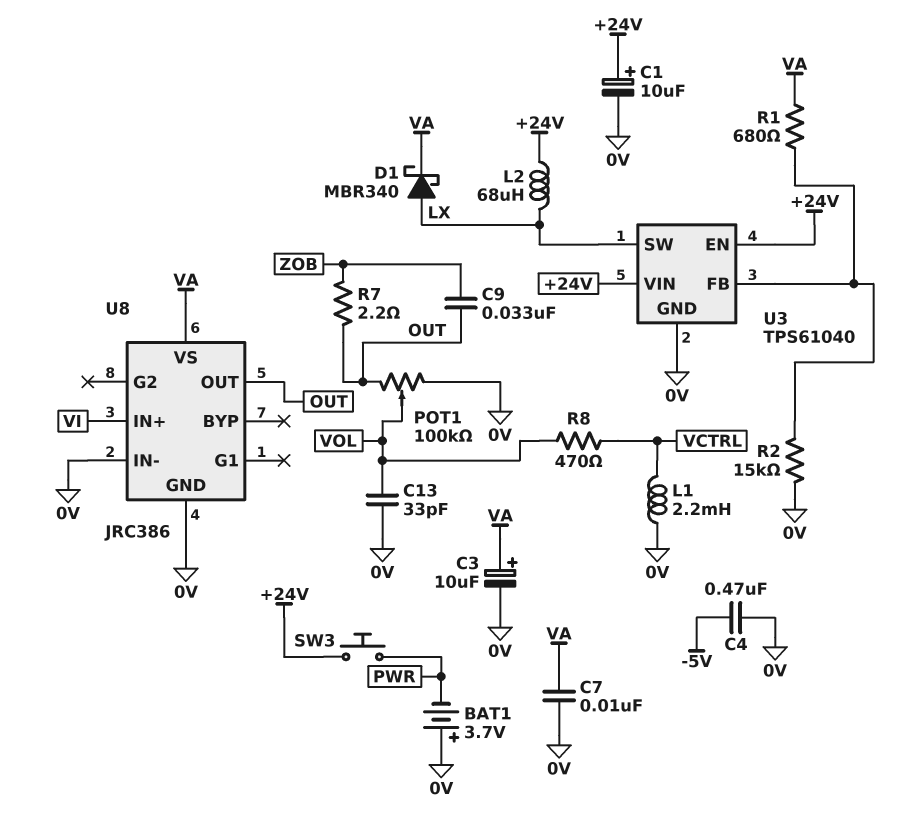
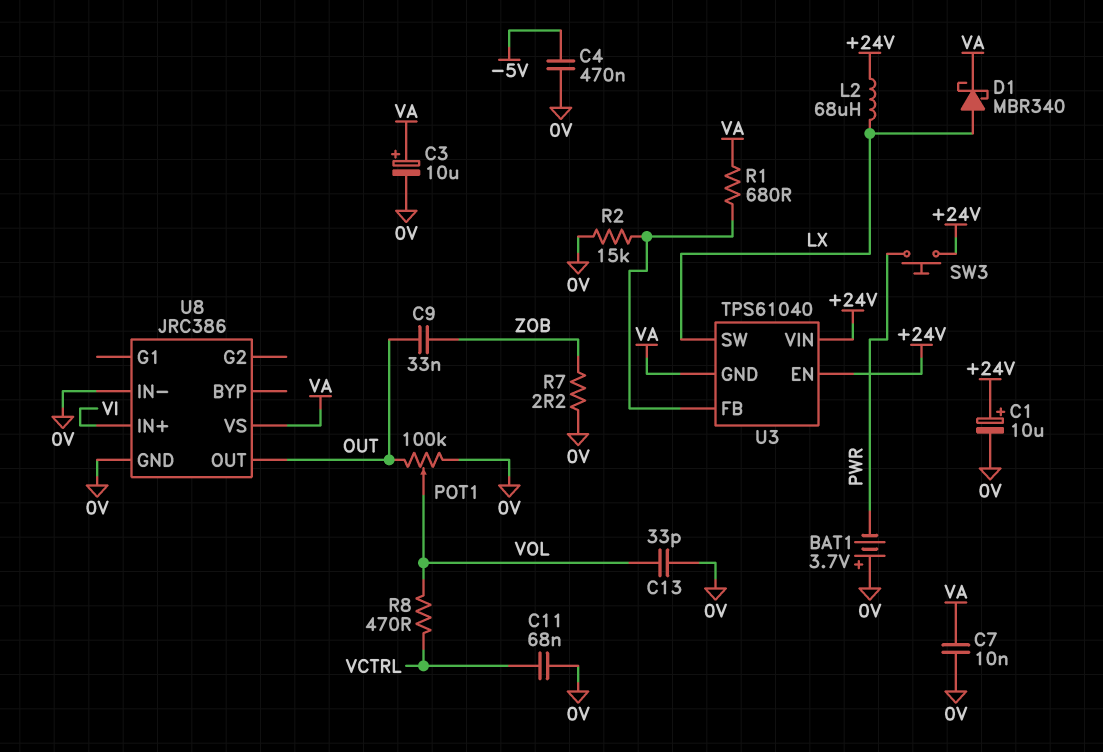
C11: none -> 68nF (0V, VCTRL)
L1: 2.2mH (0V, VCTRL) -> none
R7: 2.2 (OUT, ZOB) -> 2.2 (0V, ZOB)
U3 pin GND: 0V -> VA

